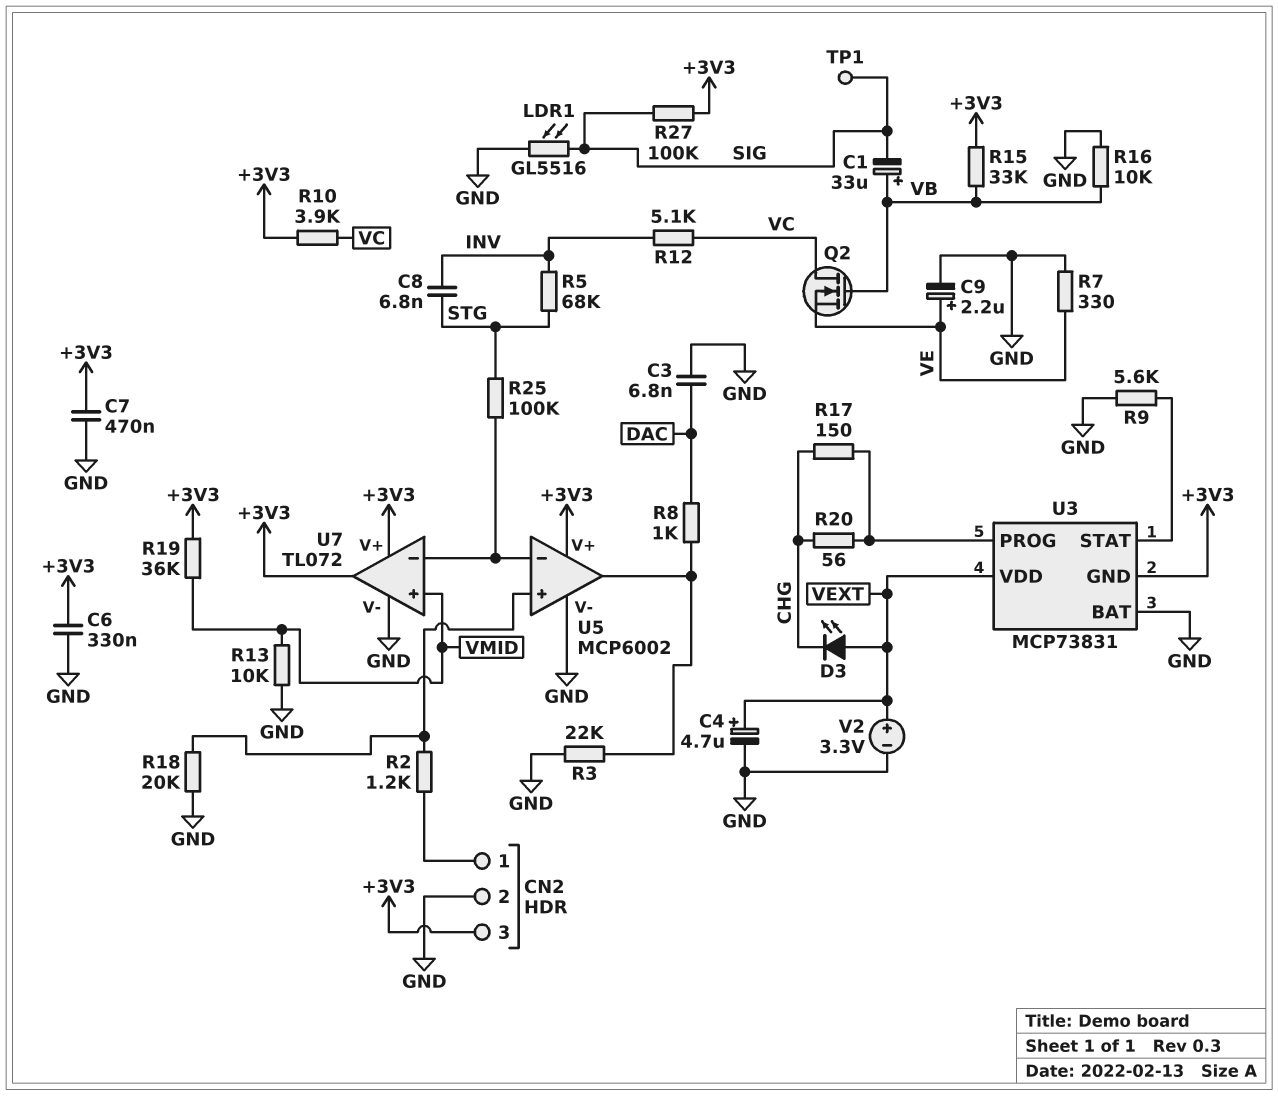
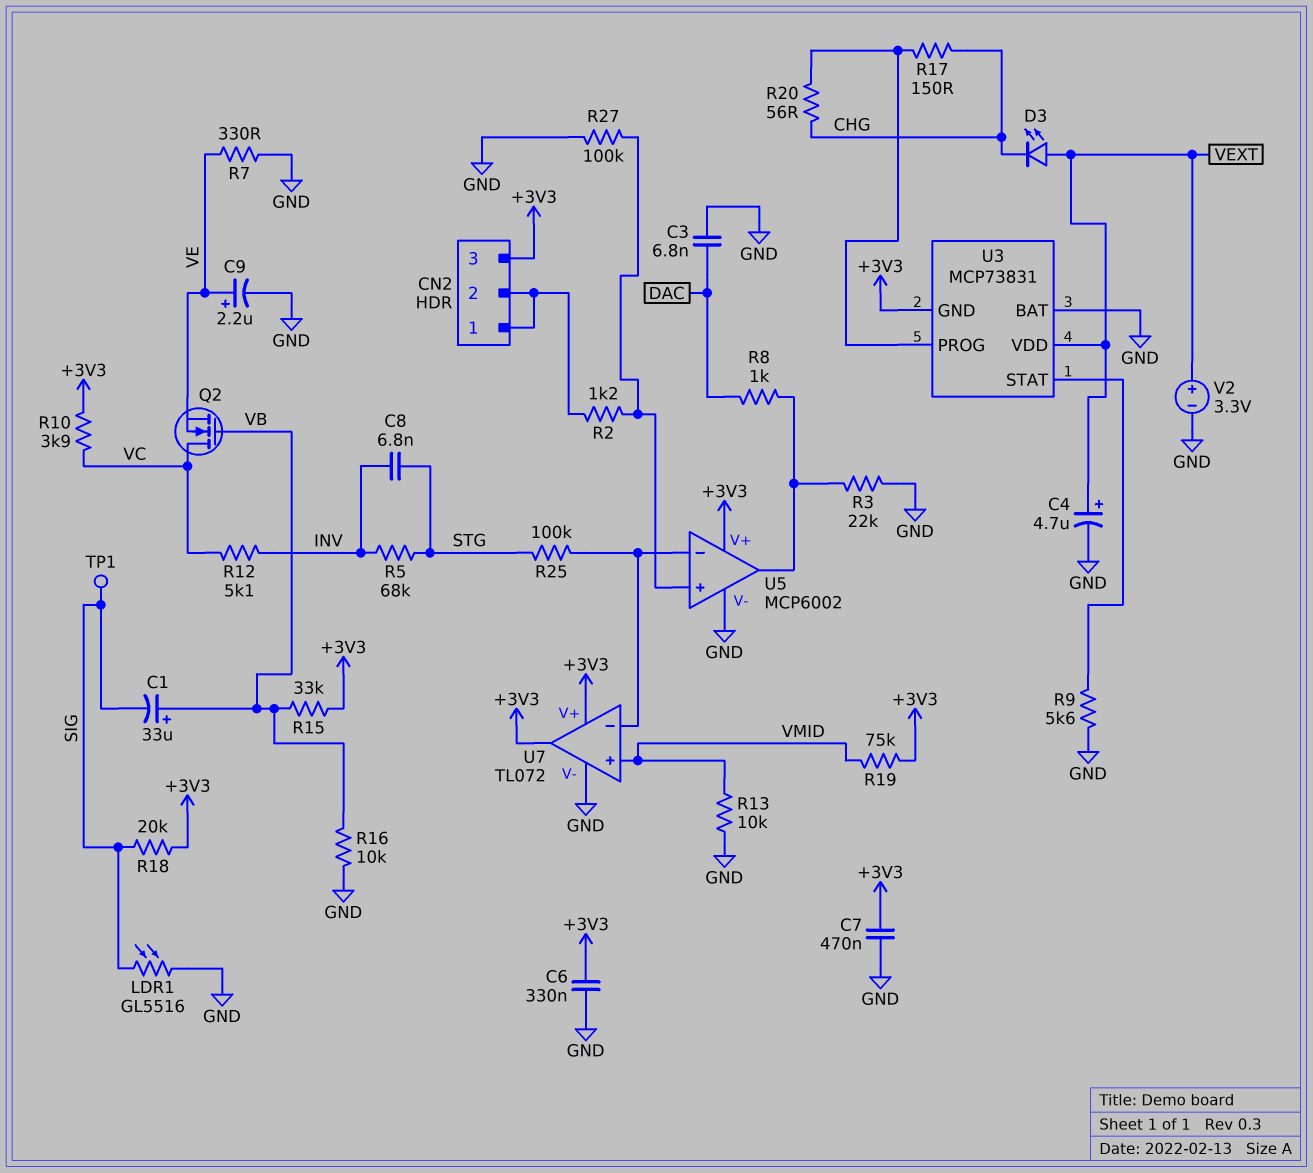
CN2 pin 2: GND -> CN2/1
R18: 20k (GND, U5/in+) -> 20k (+3V3, SIG)
R19: 36k (+3V3, VMID) -> 75k (+3V3, VMID)
R27: 100k (+3V3, SIG) -> 100k (GND, U5/in+)

